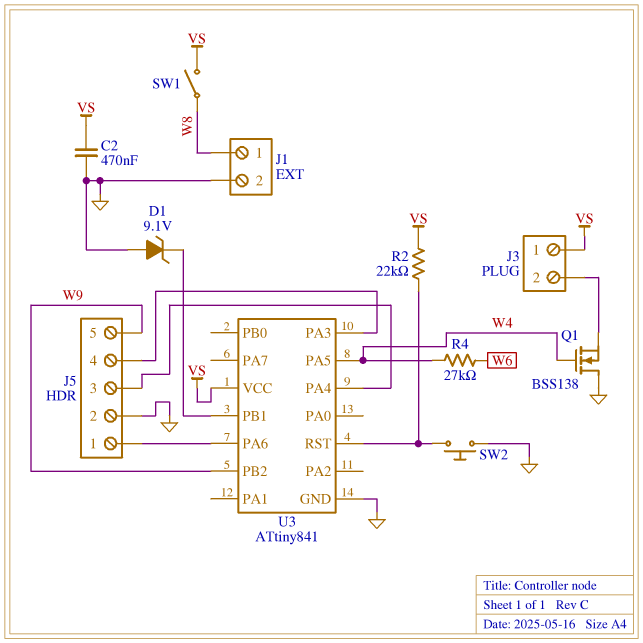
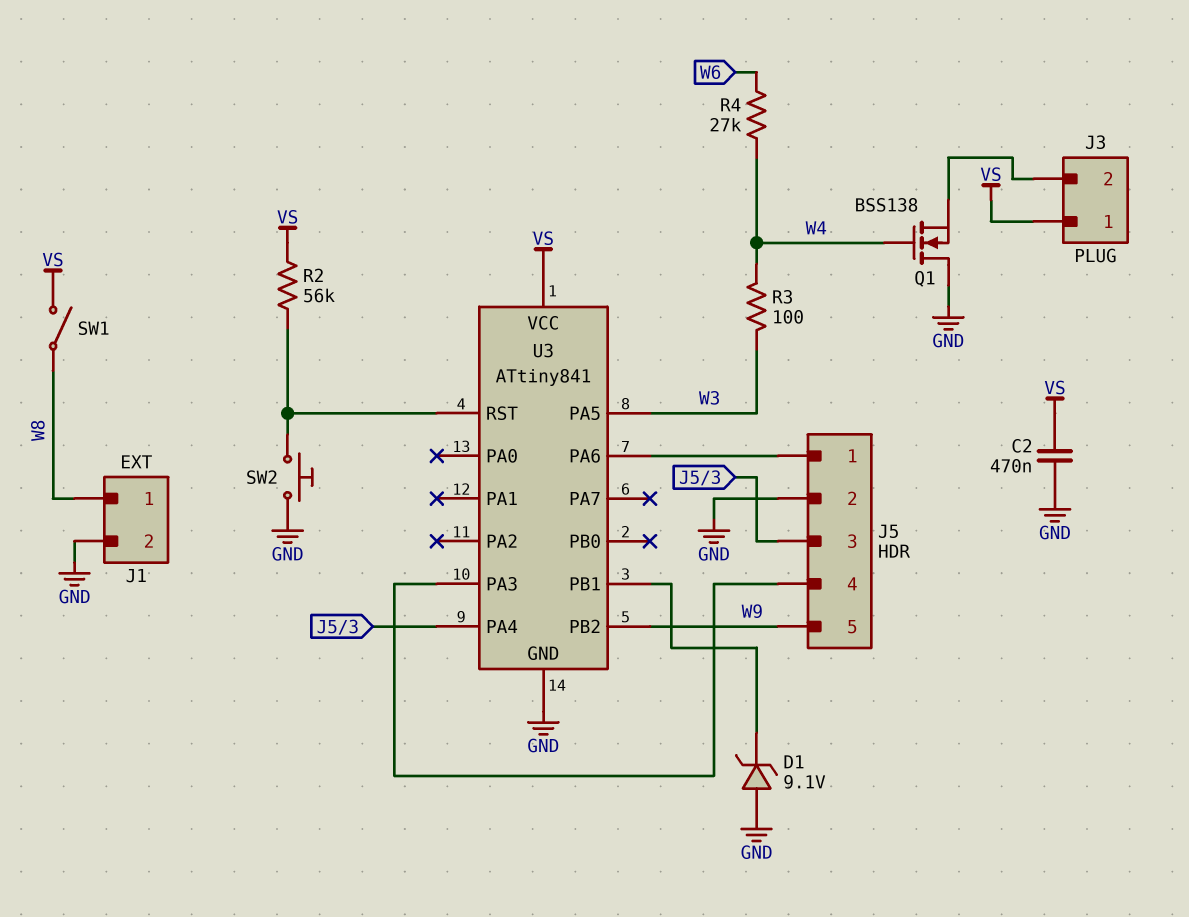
R2: 22k (U3/RST, VS) -> 56k (U3/RST, VS)
R3: none -> 100 (W3, W4)
U3 pin PA5: W4 -> W3

